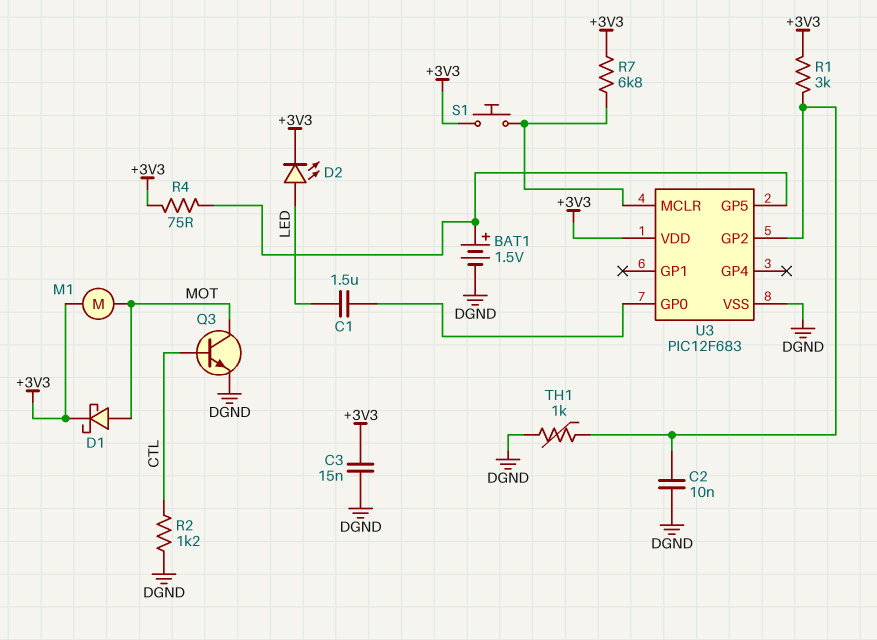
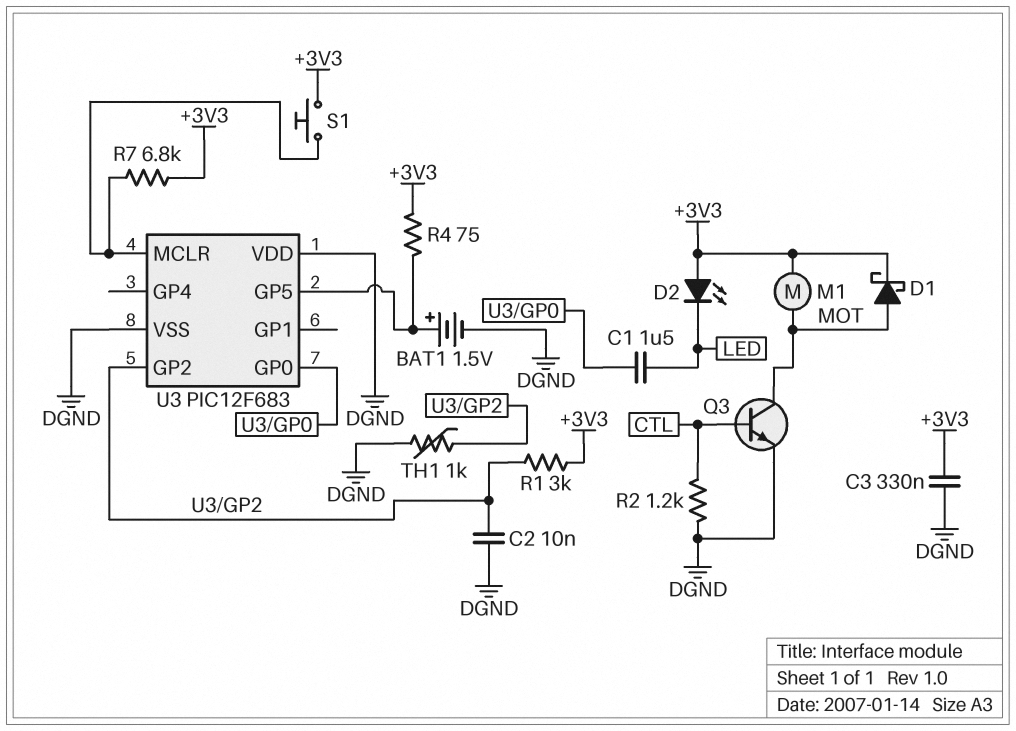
C3: 15nF (+3V3, DGND) -> 330nF (+3V3, DGND)
D2: LED (A LED, K +3V3) -> LED (A +3V3, K LED)
U3 pin VDD: +3V3 -> DGND

